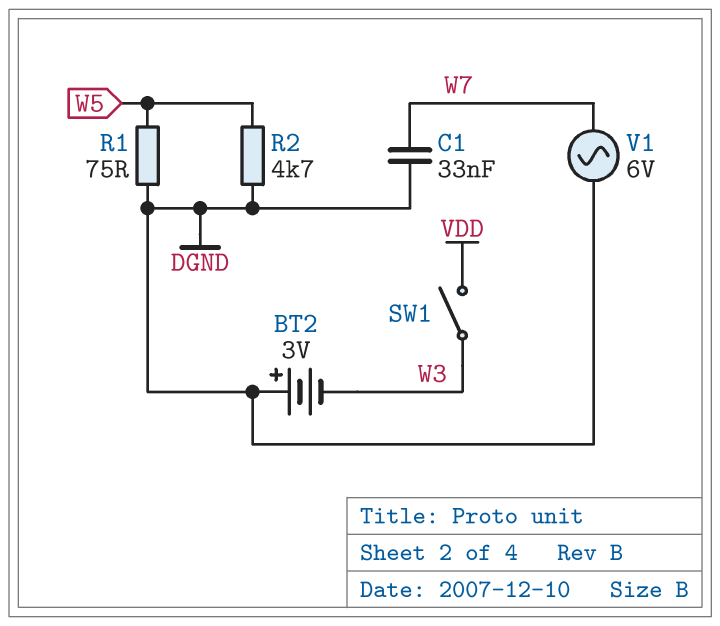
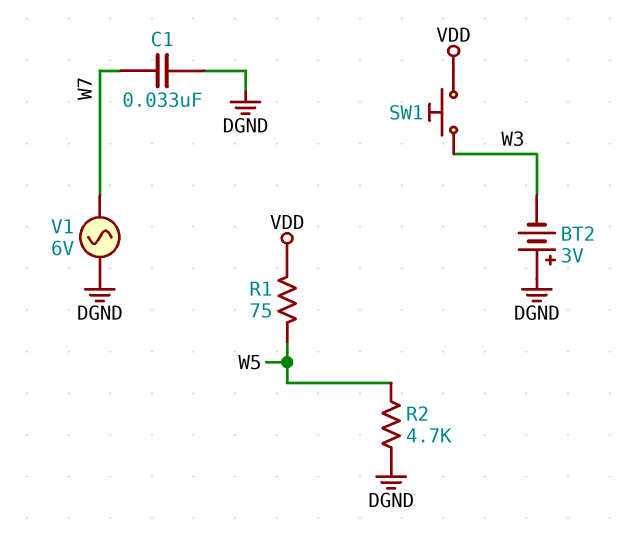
R1: 75 (DGND, W5) -> 75 (VDD, W5)
SW1: switch (VDD, W3) -> button (VDD, W3)

